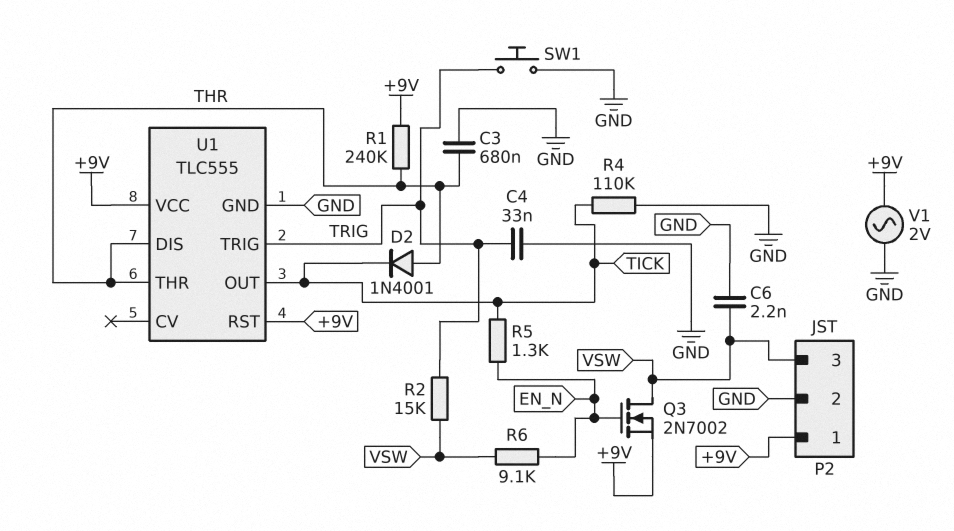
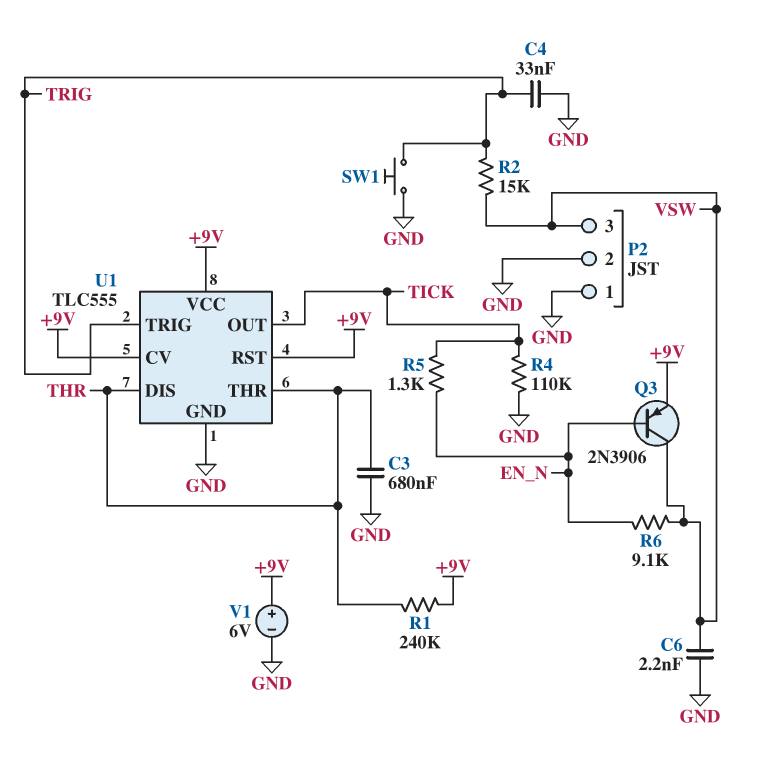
D2: diode 1N4001 (A THR, K TICK) -> none
P2 pin 1: +9V -> GND
Q3: NMOS 2N7002 (G EN_N, D VSW, S +9V) -> PNP 2N3906 (B EN_N, C VSW, E +9V)
U1 pin CV: none -> +9V
V1: AC 2V (+9V, GND) -> 6V (plus +9V, minus GND)

